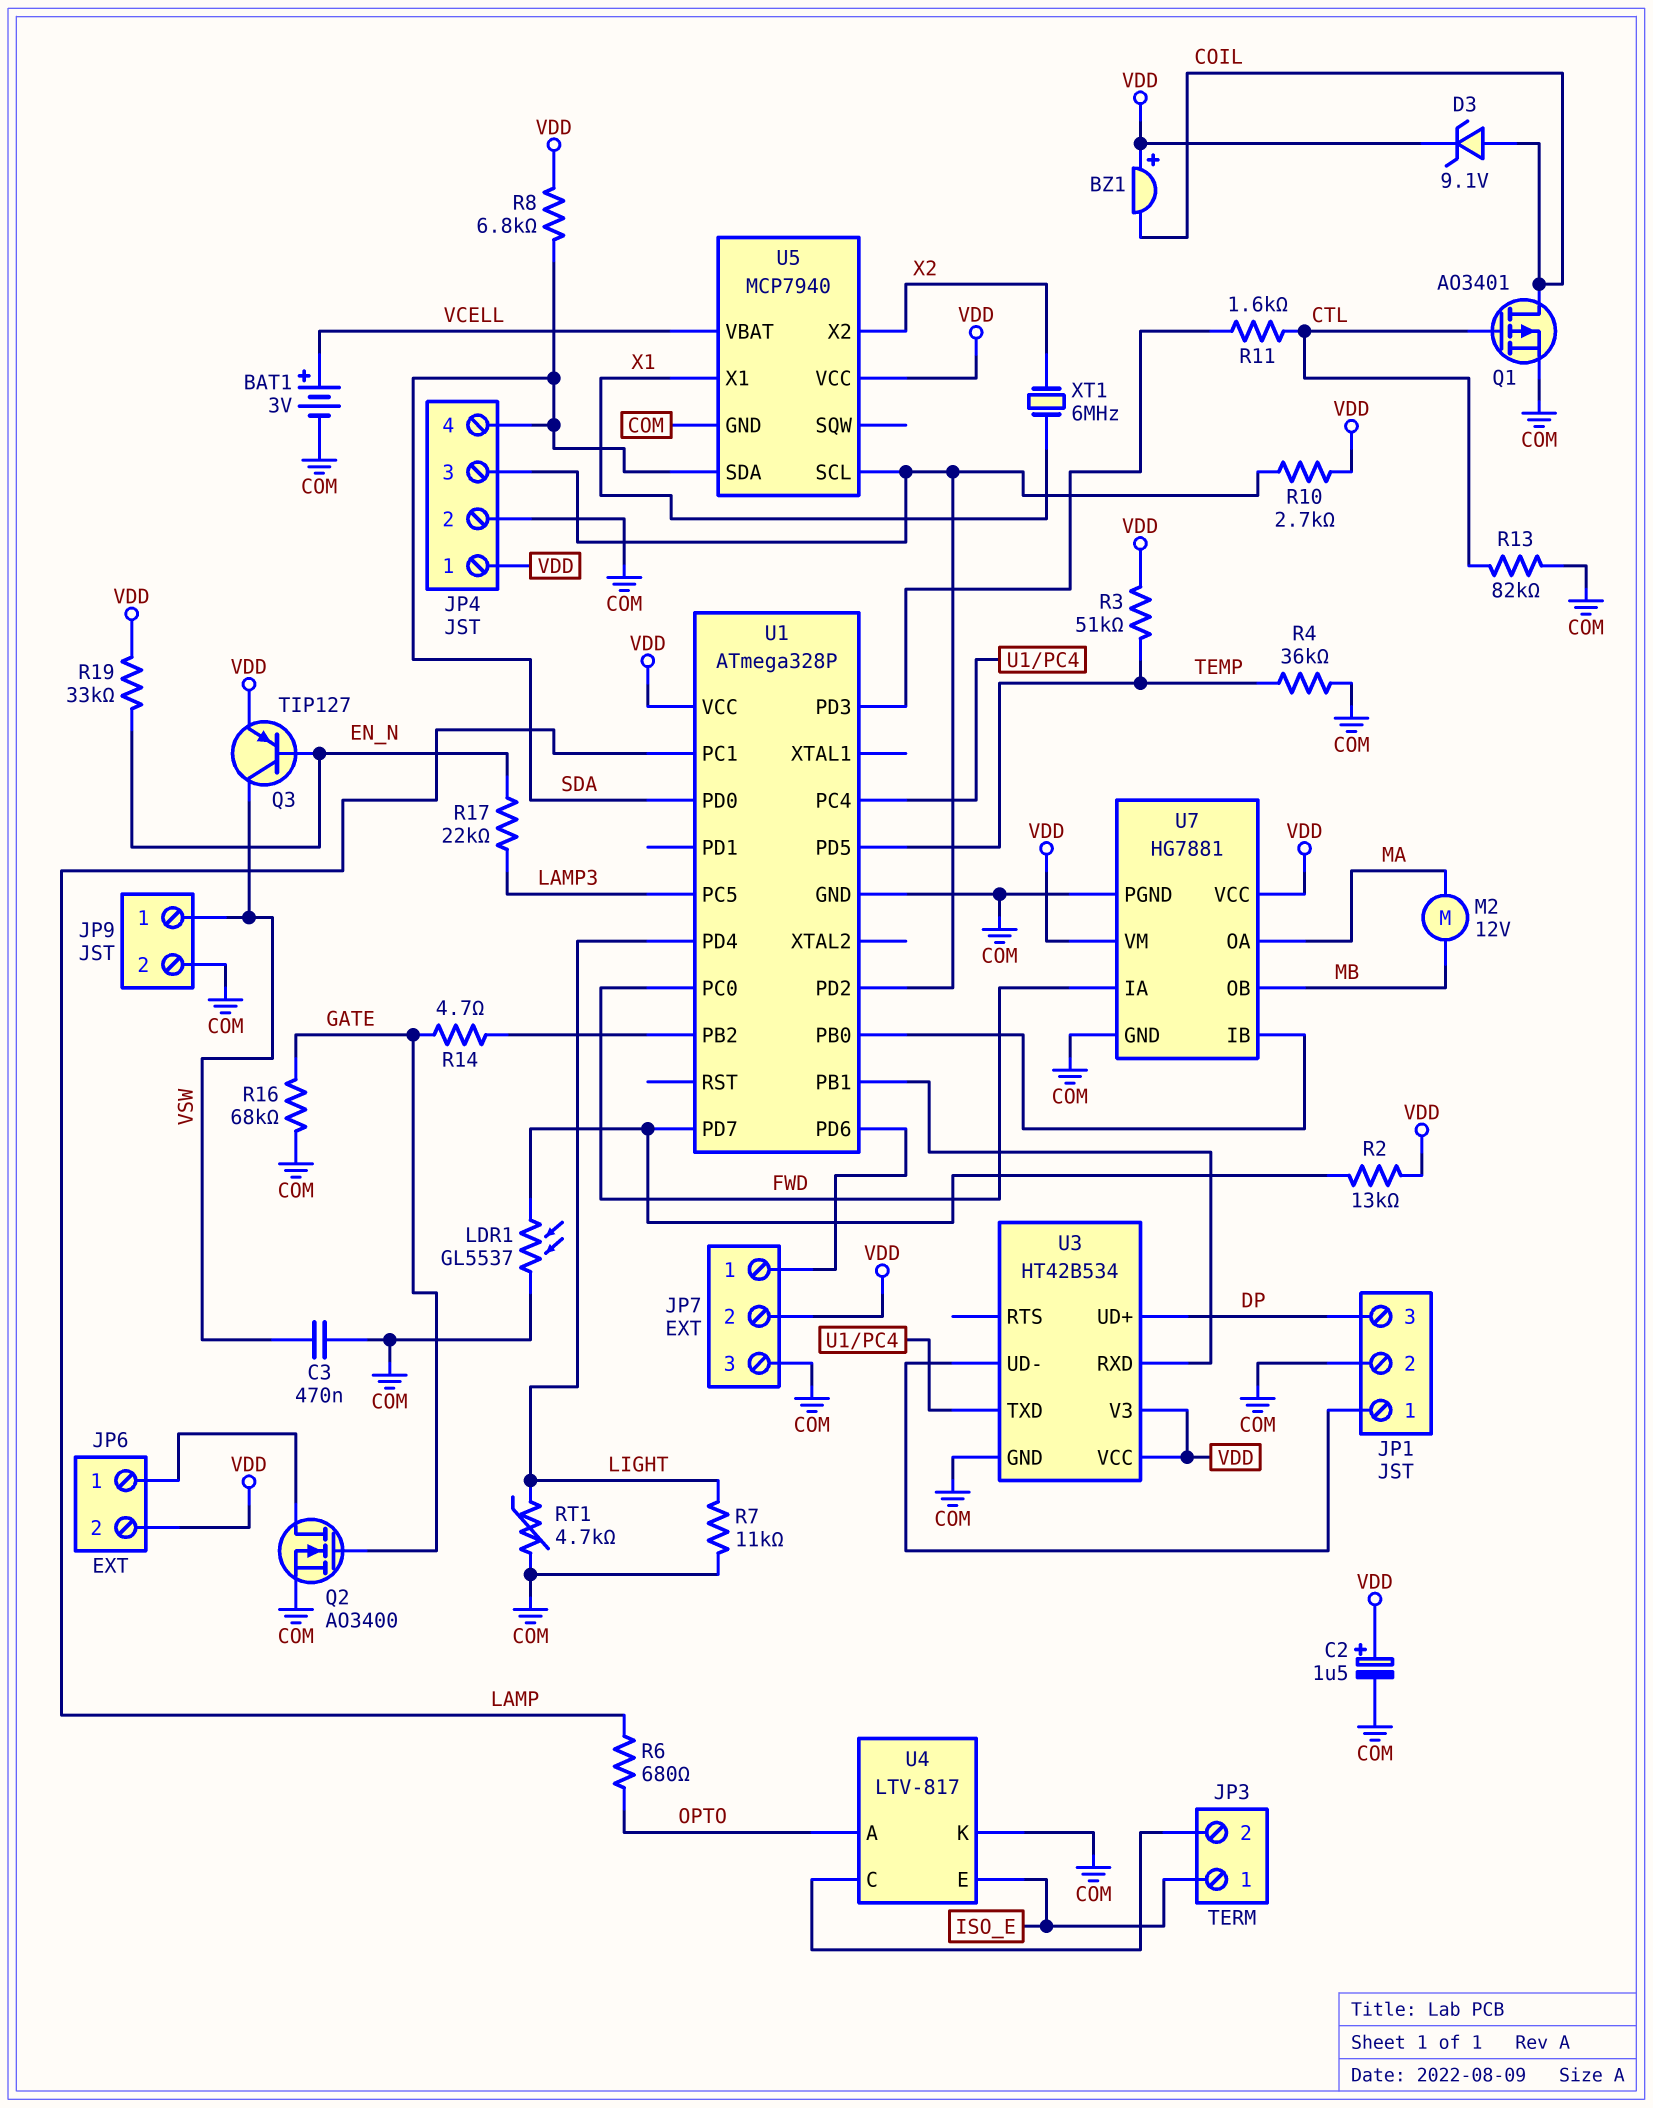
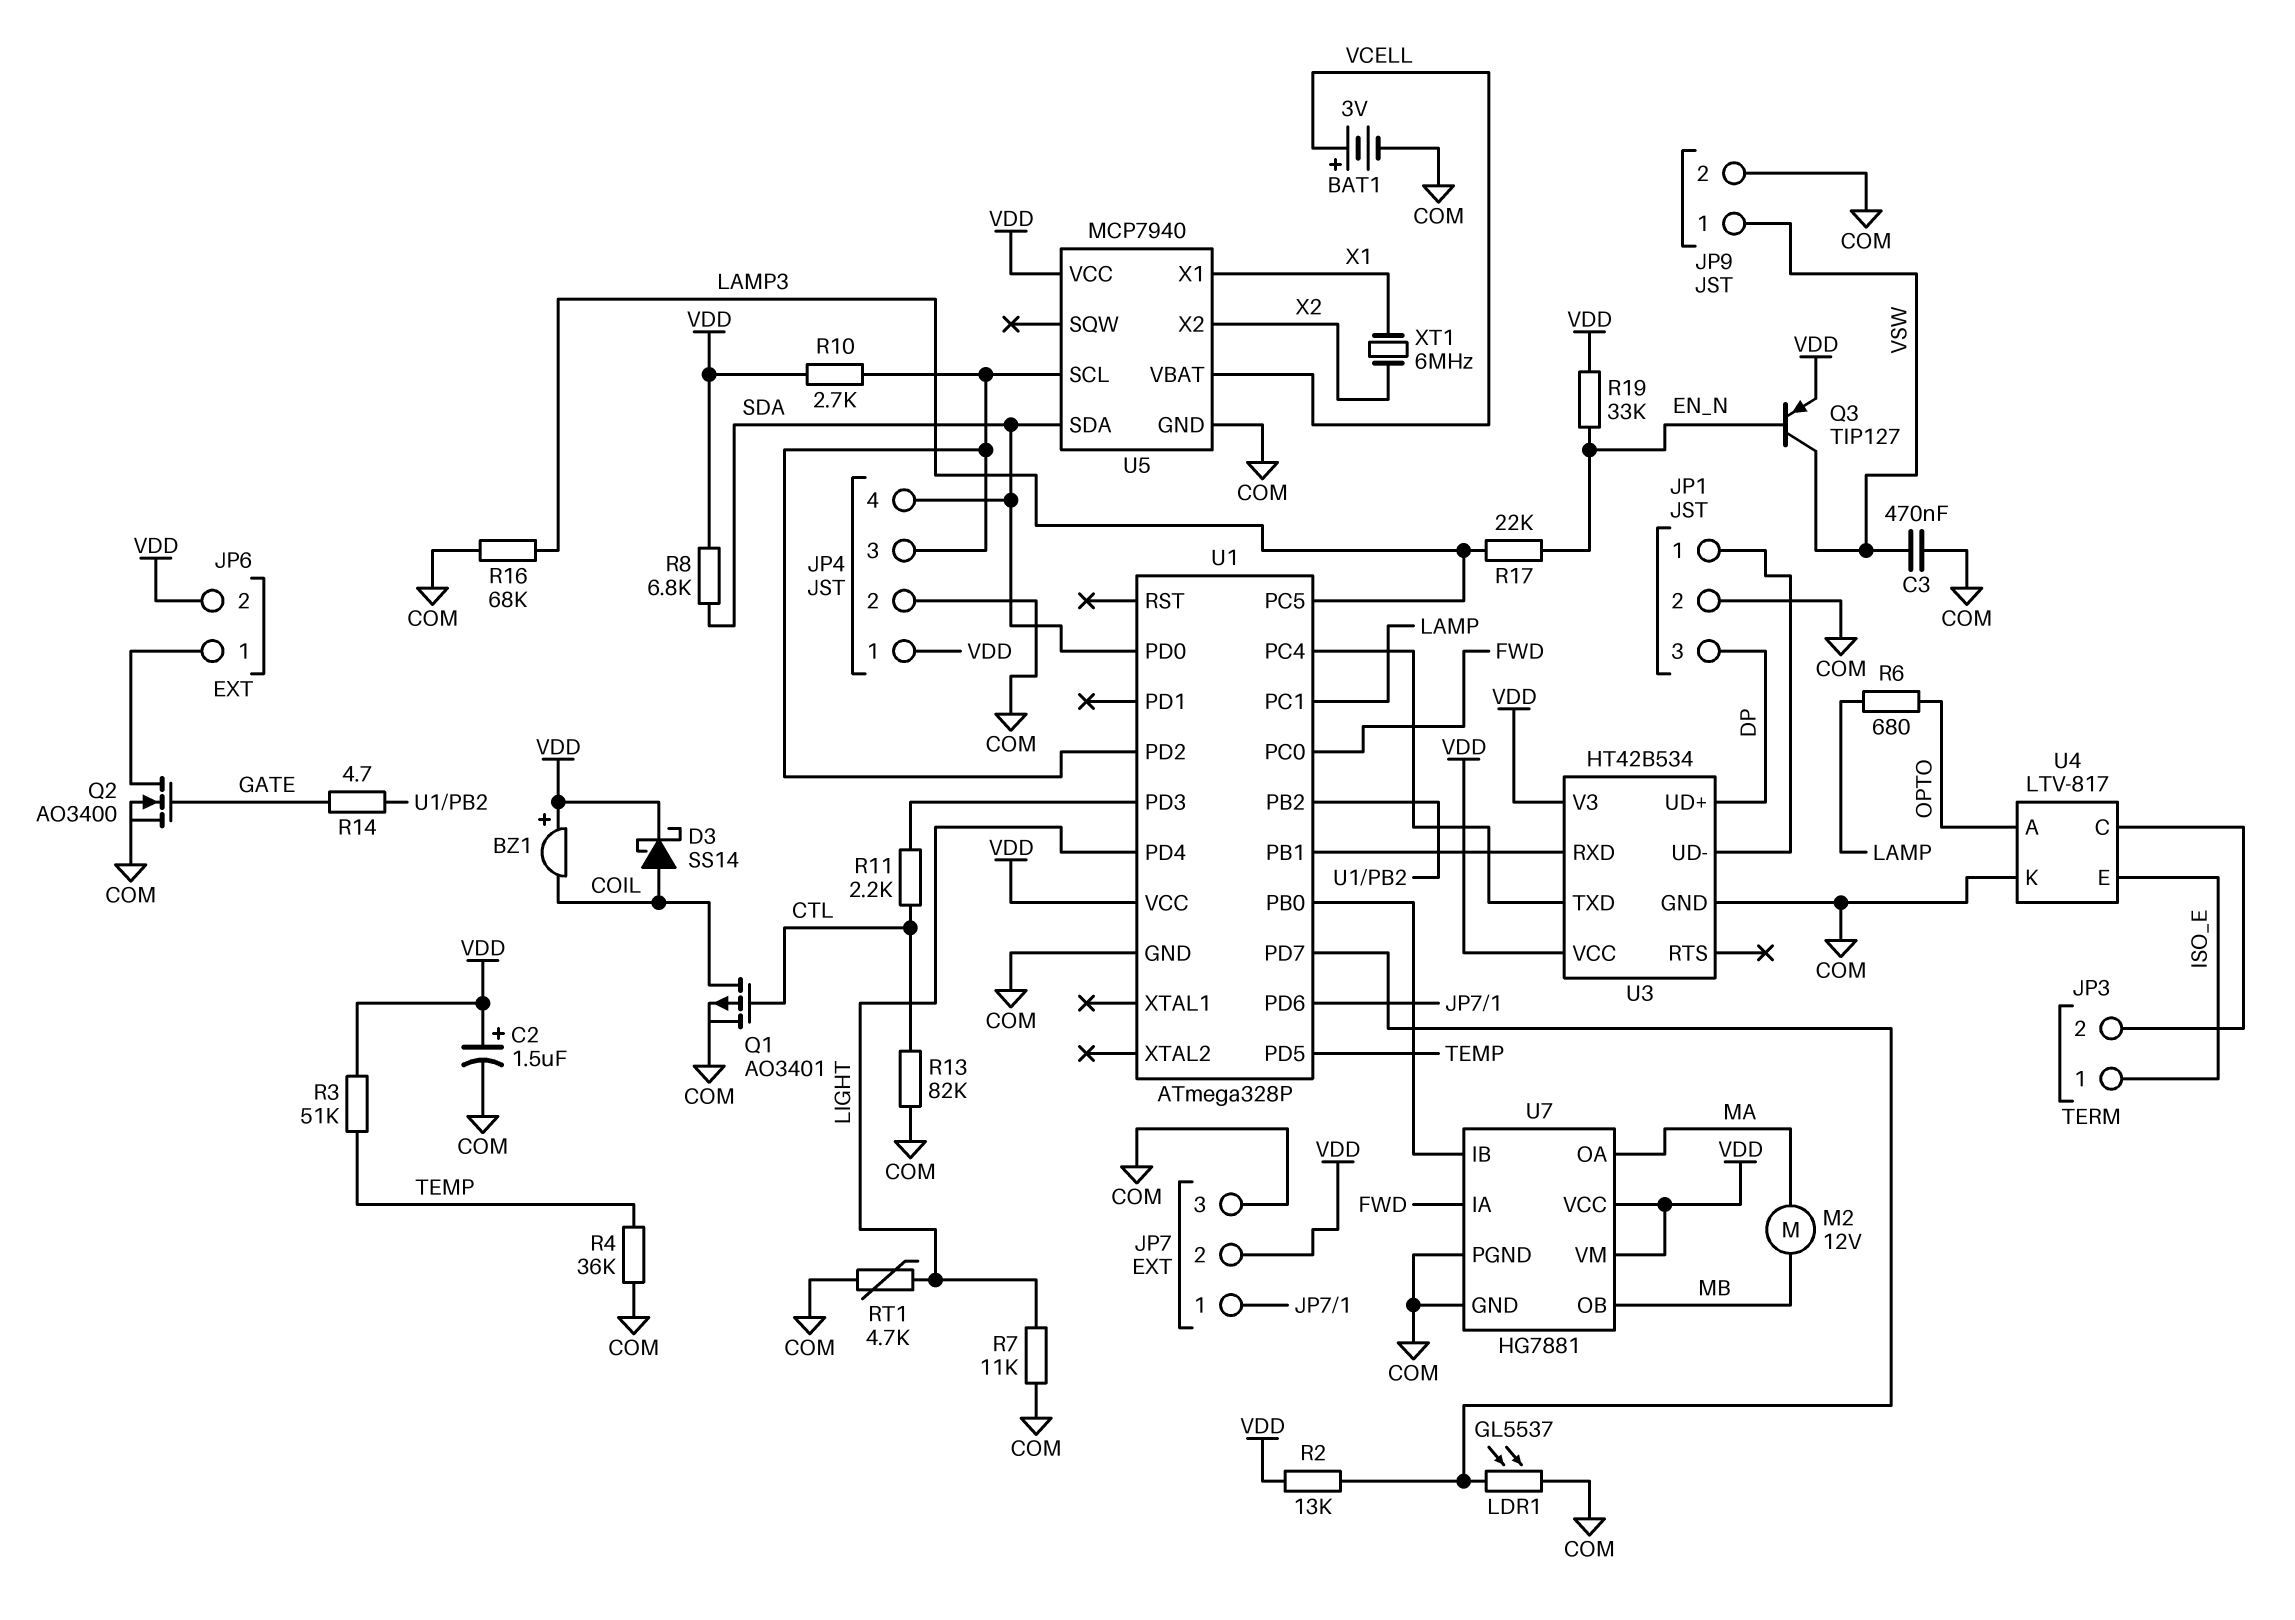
D3: zener 9.1V (A COIL, K VDD) -> schottky SS14 (A COIL, K VDD)
R11: 1.6k (CTL, U1/PD3) -> 2.2k (CTL, U1/PD3)
R16: 68k (COM, GATE) -> 68k (COM, LAMP3)

